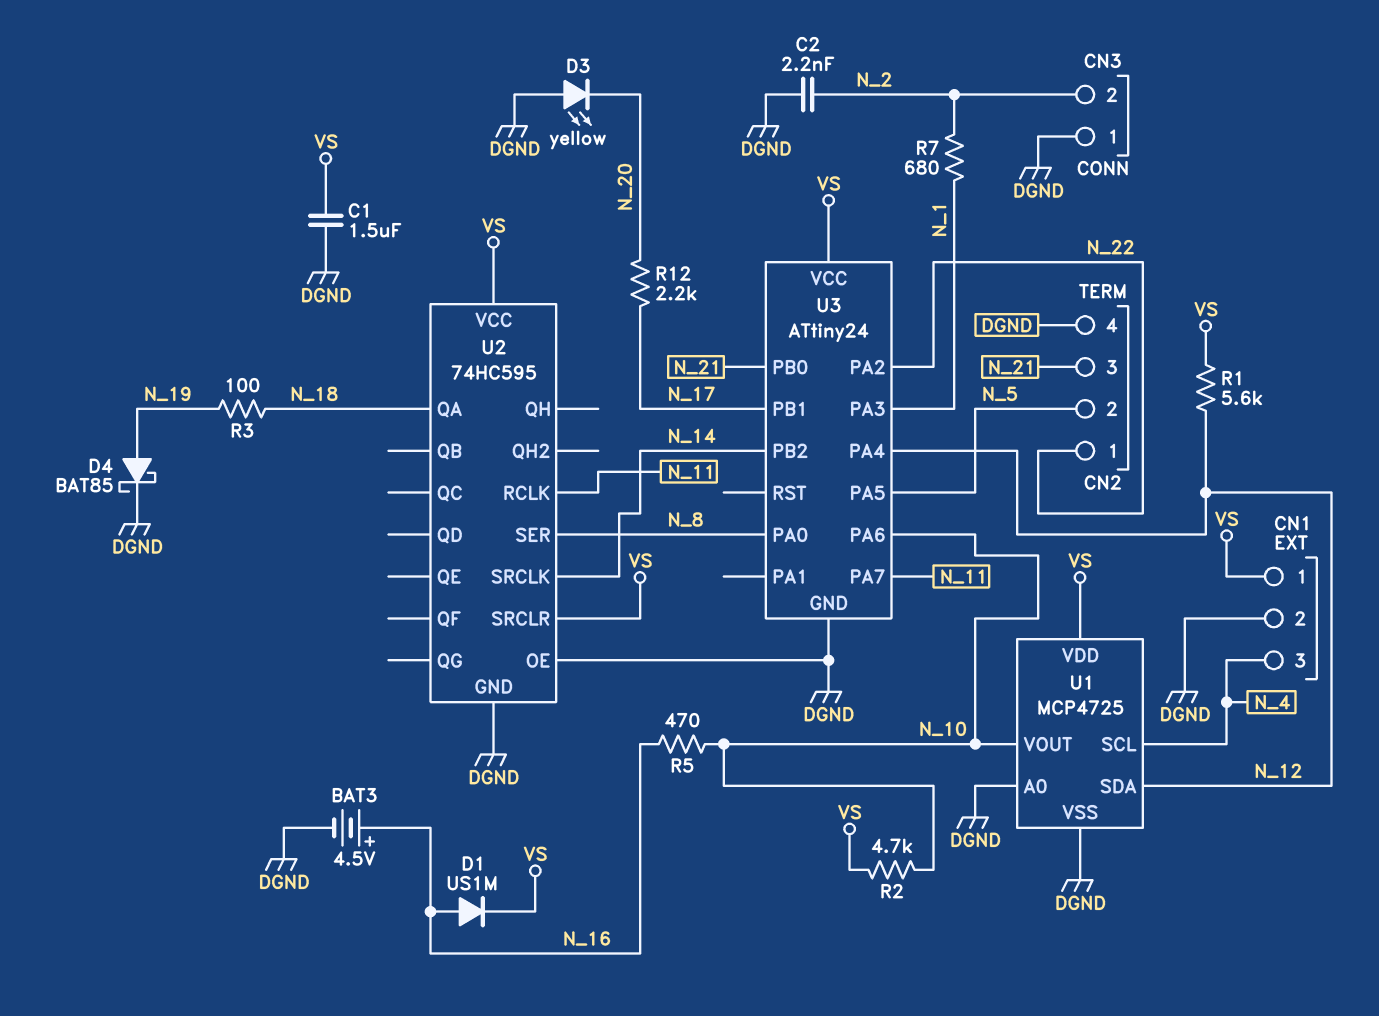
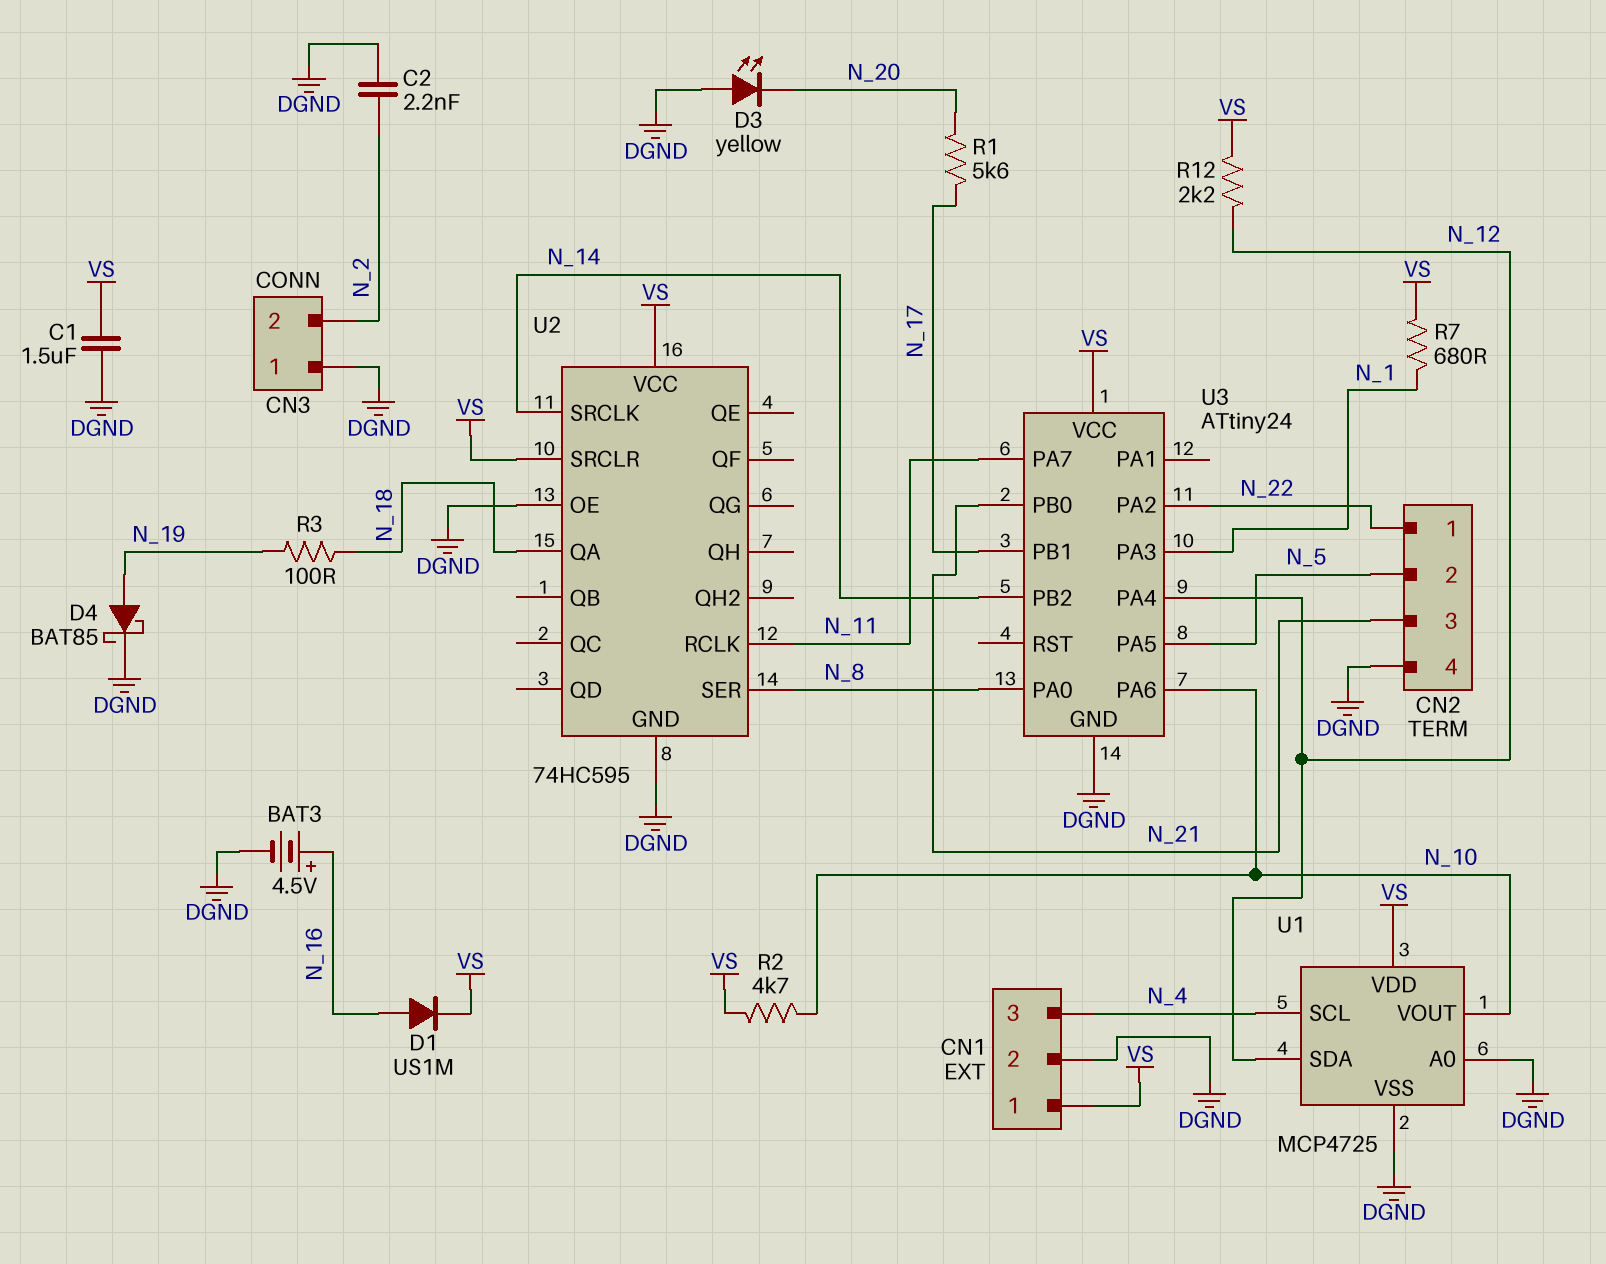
R1: 5.6k (N_12, VS) -> 5.6k (N_17, N_20)
R5: 470 (N_10, N_16) -> none
R7: 680 (N_1, N_2) -> 680 (N_1, VS)
R12: 2.2k (N_17, N_20) -> 2.2k (N_12, VS)

